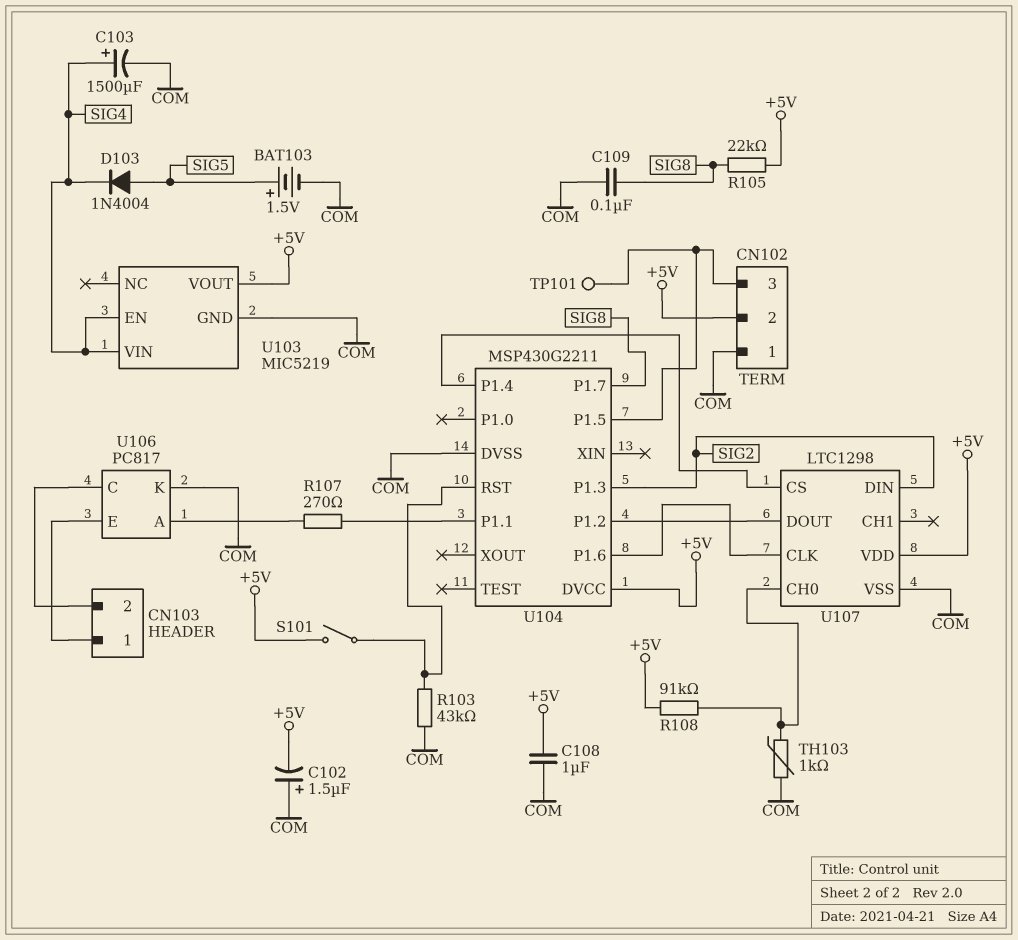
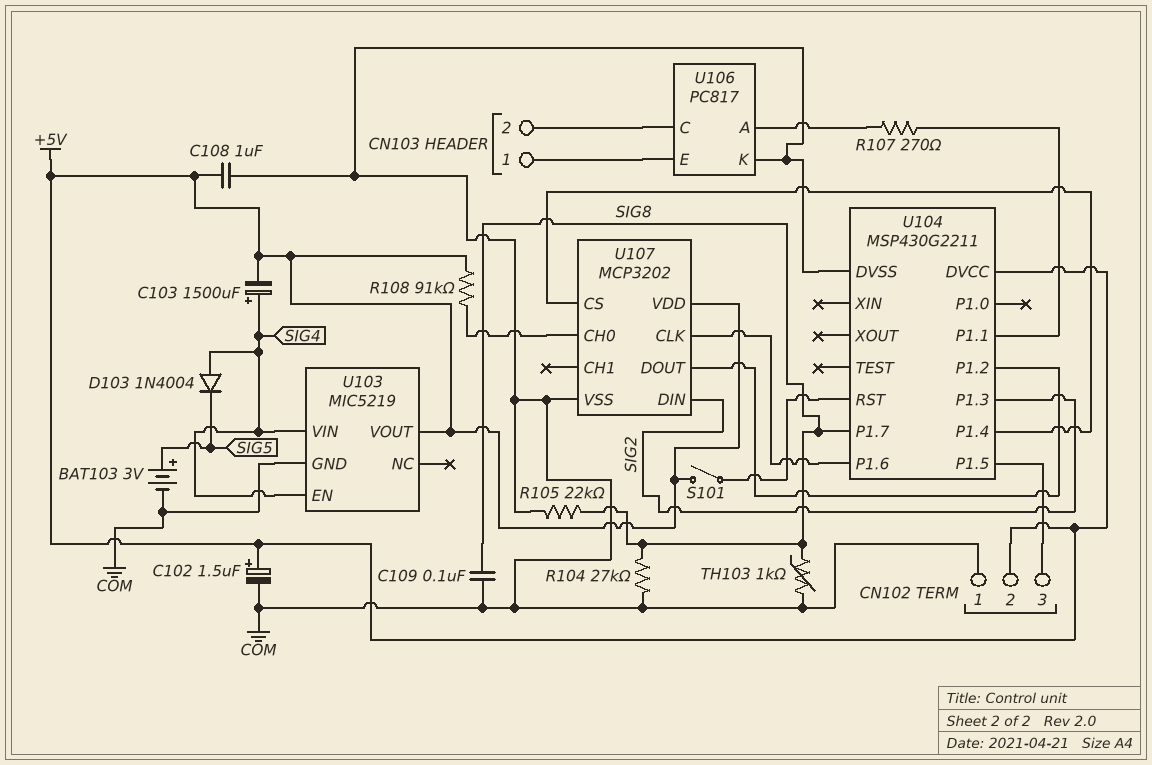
BAT103: 1.5V (plus SIG5, minus COM) -> 3V (plus SIG5, minus COM)
C102: 1.5uF (plus COM, minus +5V) -> 1.5uF (plus +5V, minus COM)
C103: 1500uF (plus SIG4, minus COM) -> 1500uF (plus SIG4, minus +5V)
D103: diode 1N4004 (A SIG5, K SIG4) -> diode 1N4004 (A SIG4, K SIG5)
R103: 43k (COM, U104/RST) -> none
R104: none -> 27k (COM, SIG8)
R105: 22k (+5V, SIG8) -> 22k (COM, SIG8)
TH103: 1k (COM, U107/CH0) -> 1k (COM, SIG8)
TP101: test point (CN102/3) -> none
U107: LTC1298 -> MCP3202

